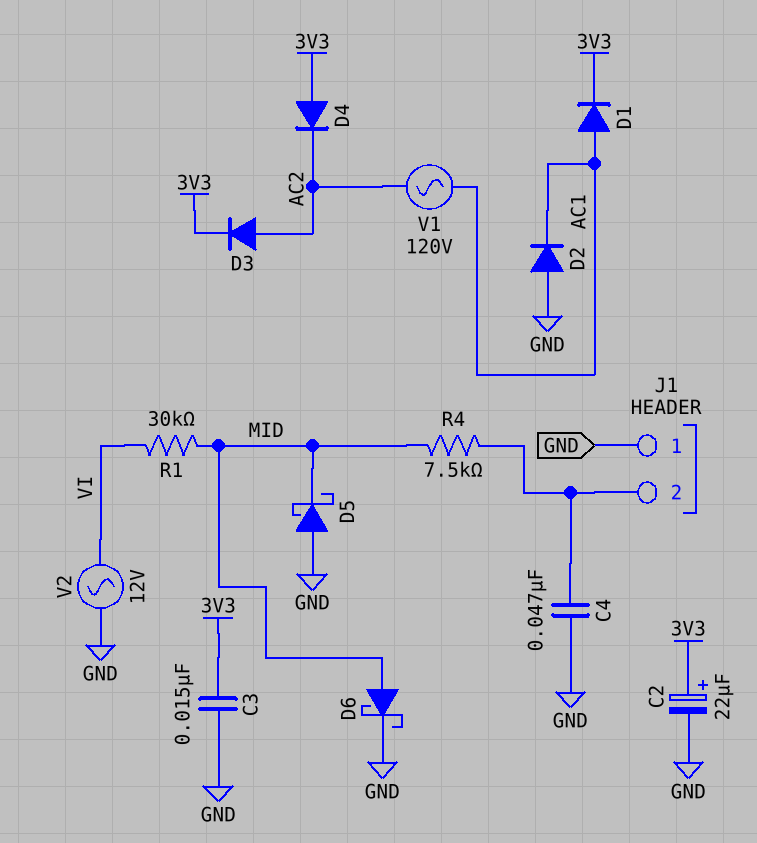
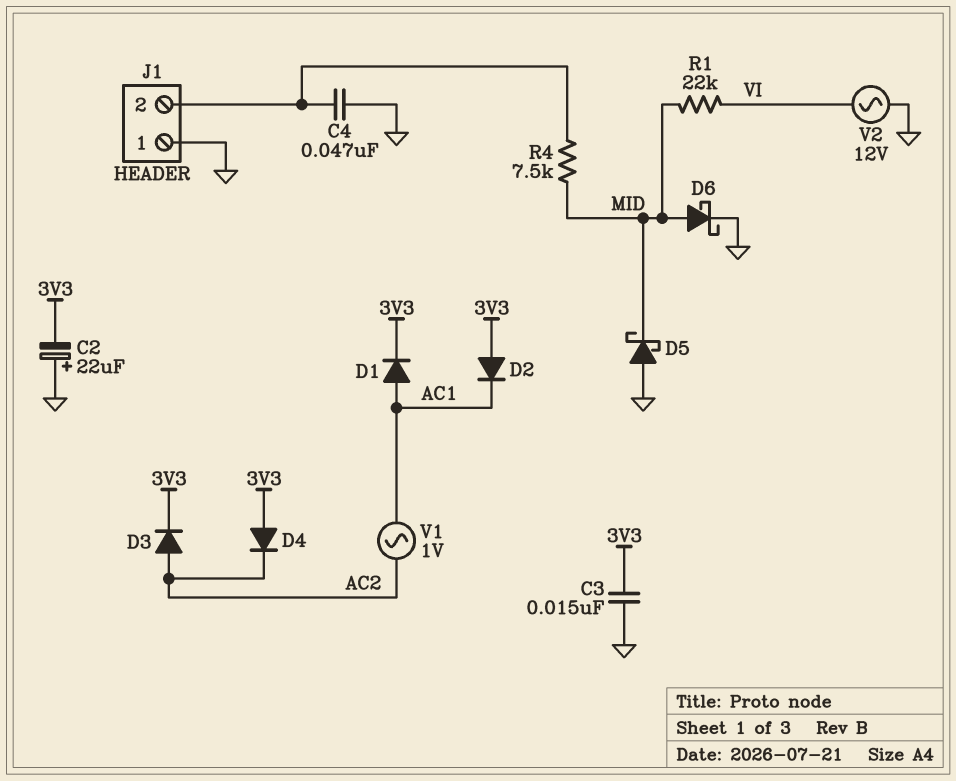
C2: 22uF (plus 3V3, minus GND) -> 22uF (plus GND, minus 3V3)
D2: diode (A GND, K AC1) -> diode (A 3V3, K AC1)
R1: 30k (MID, VI) -> 22k (MID, VI)
V1: AC 120V (AC1, AC2) -> AC 1V (AC1, AC2)

